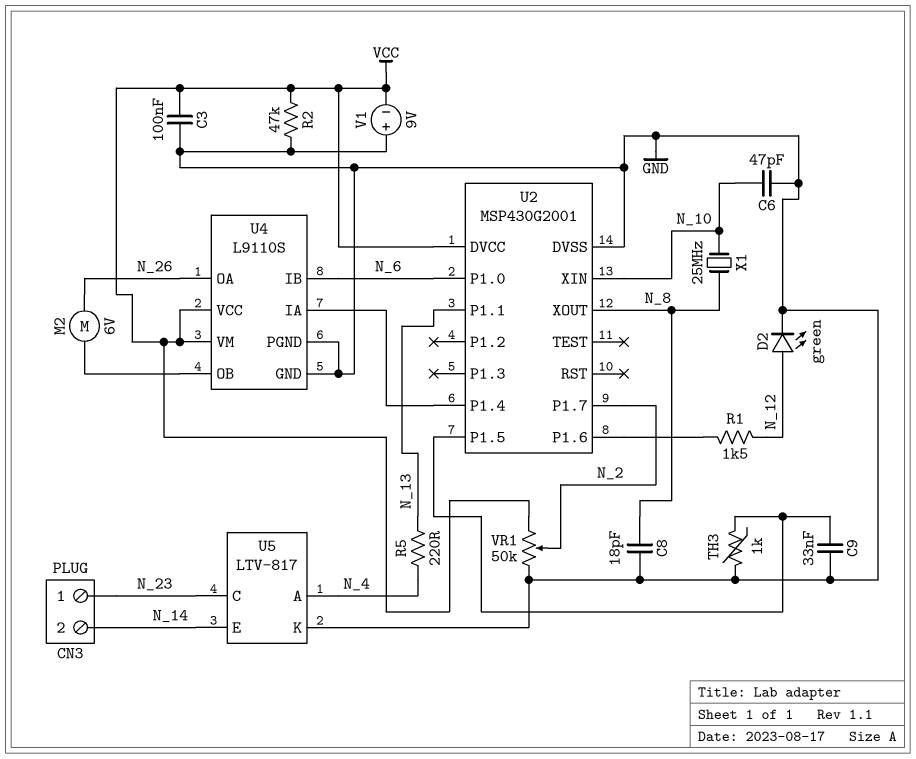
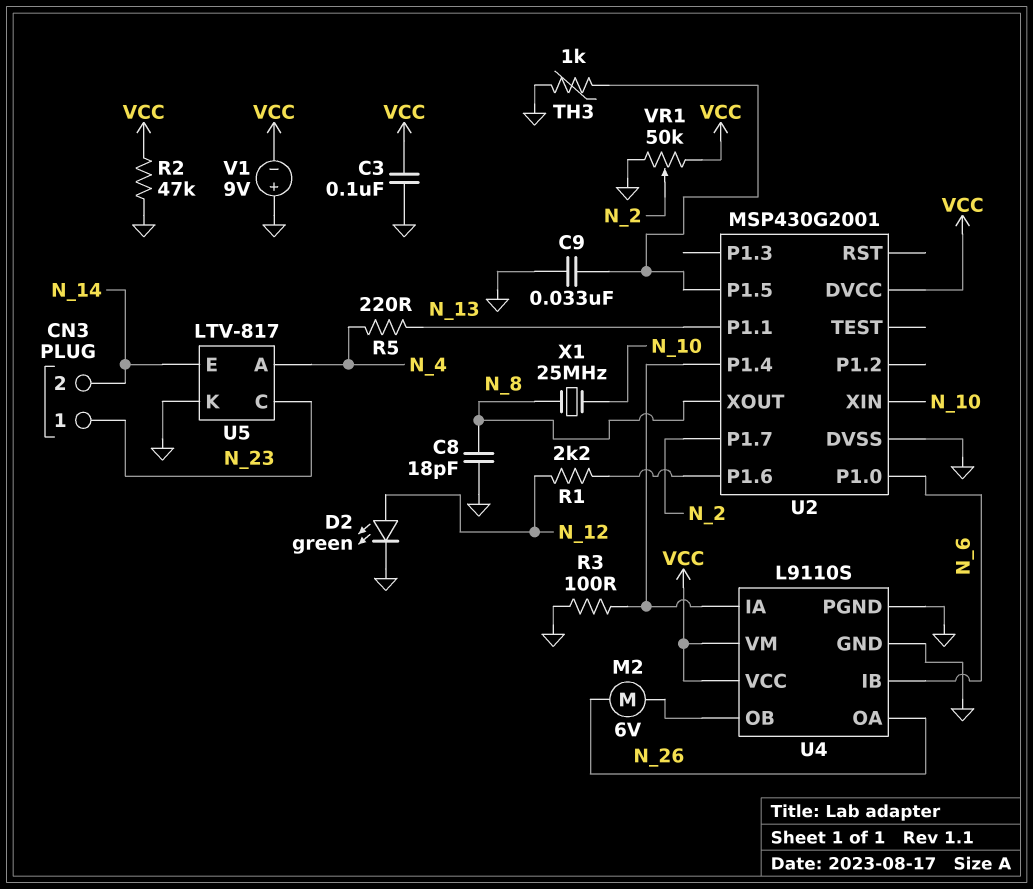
C6: 47pF (GND, N_10) -> none
R1: 1.5k (N_12, U2/P1.6) -> 2.2k (N_12, U2/P1.6)
R3: none -> 100 (GND, U2/P1.4)

